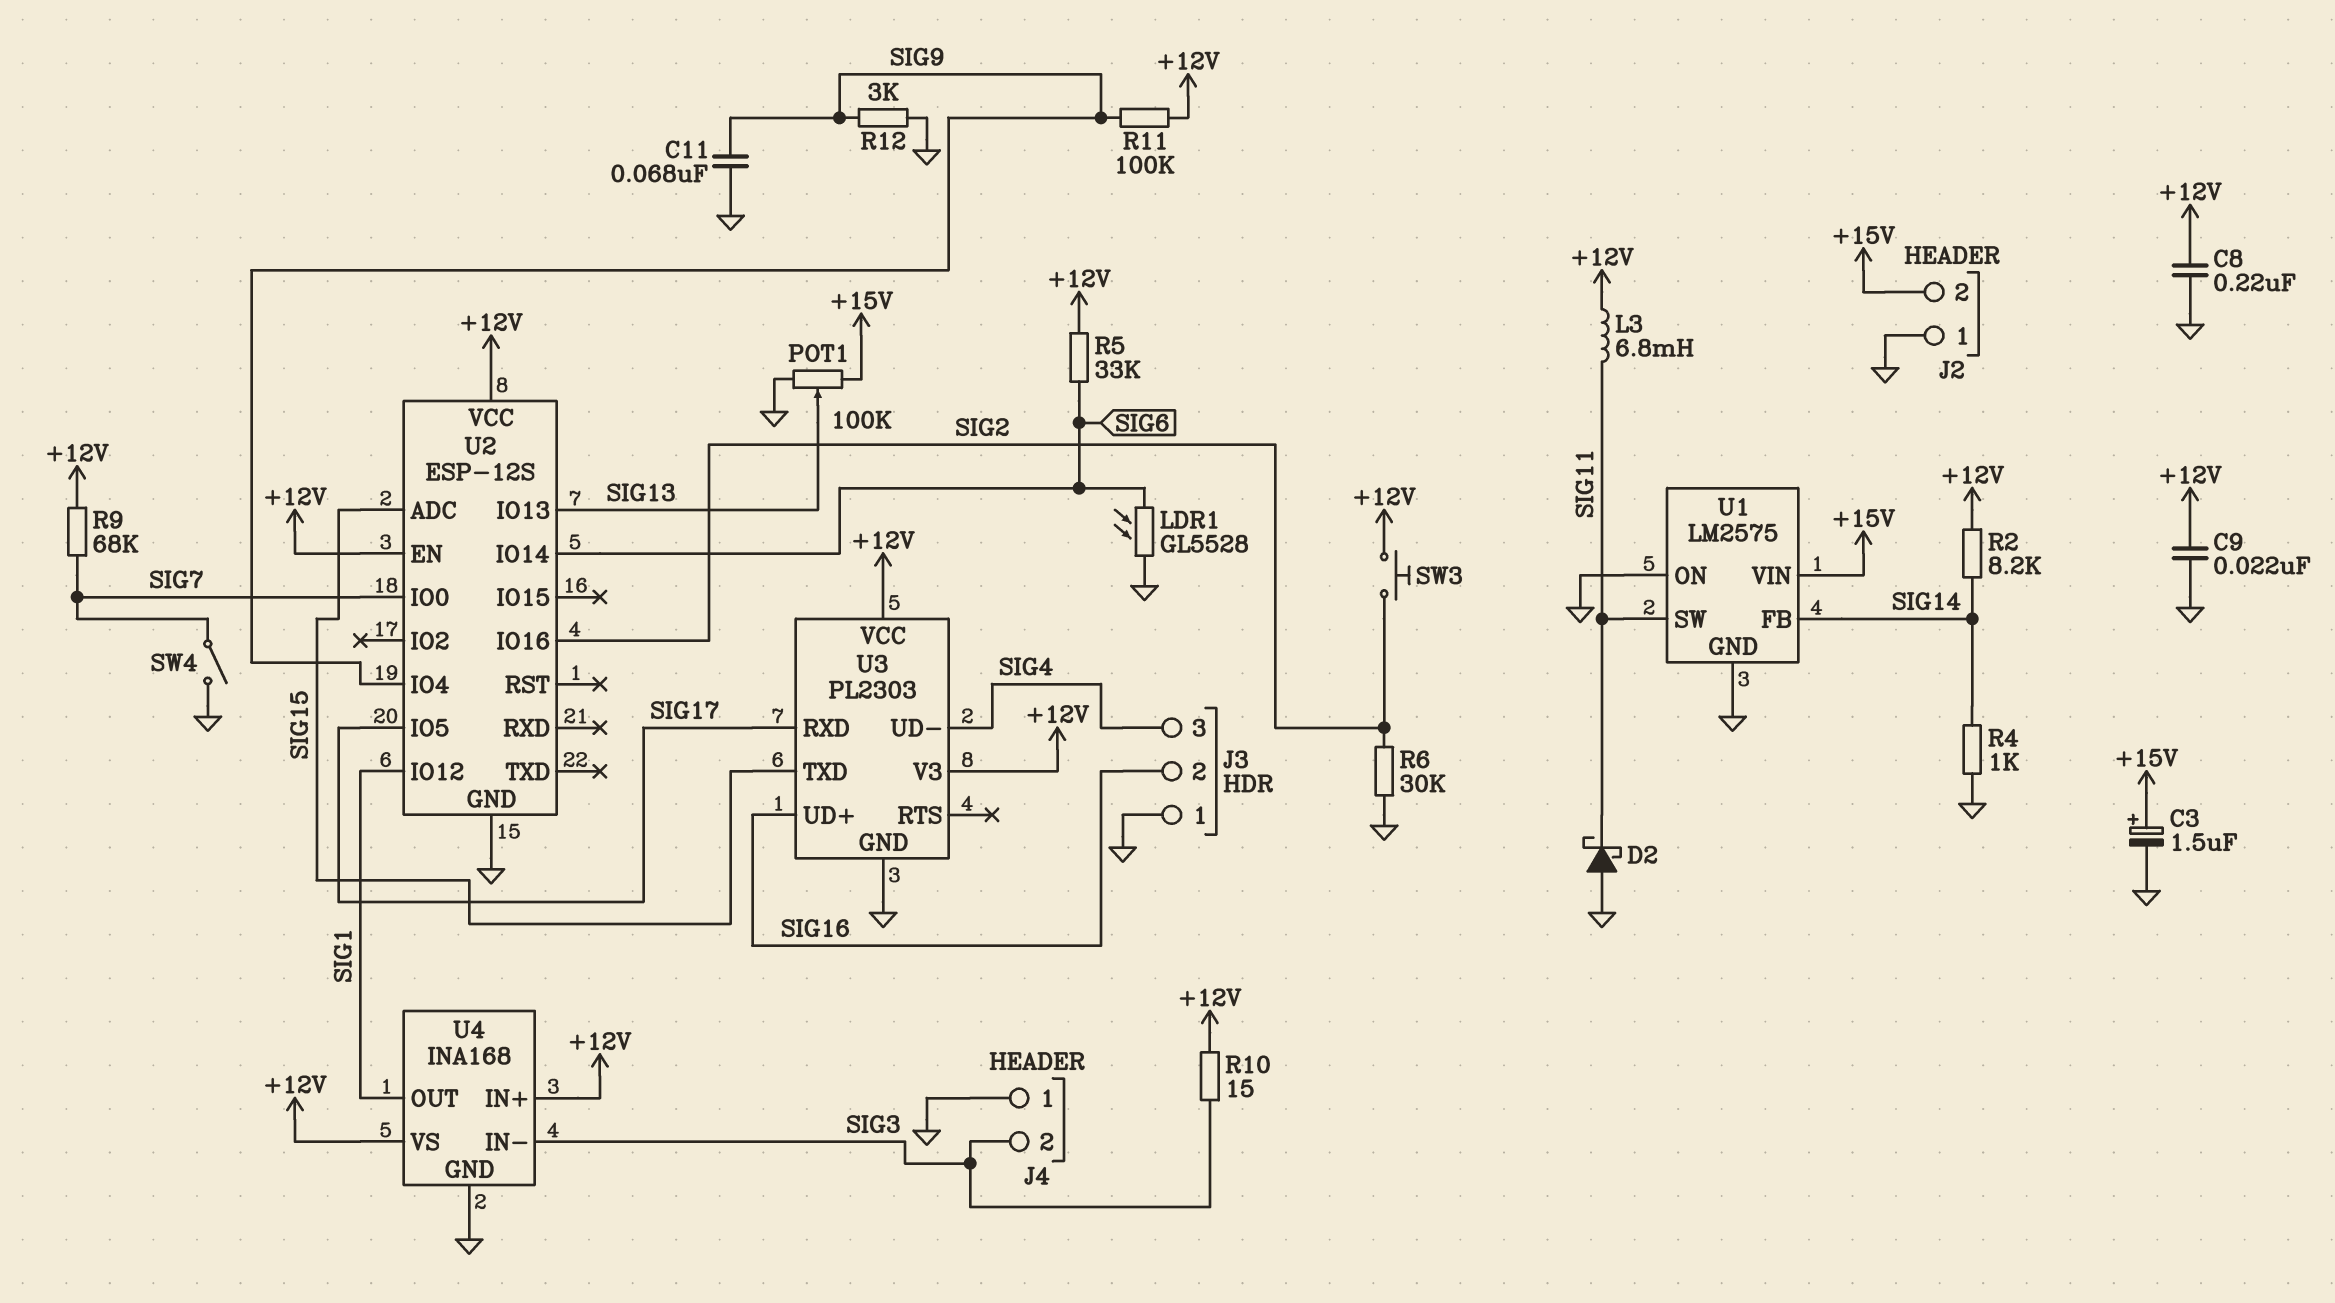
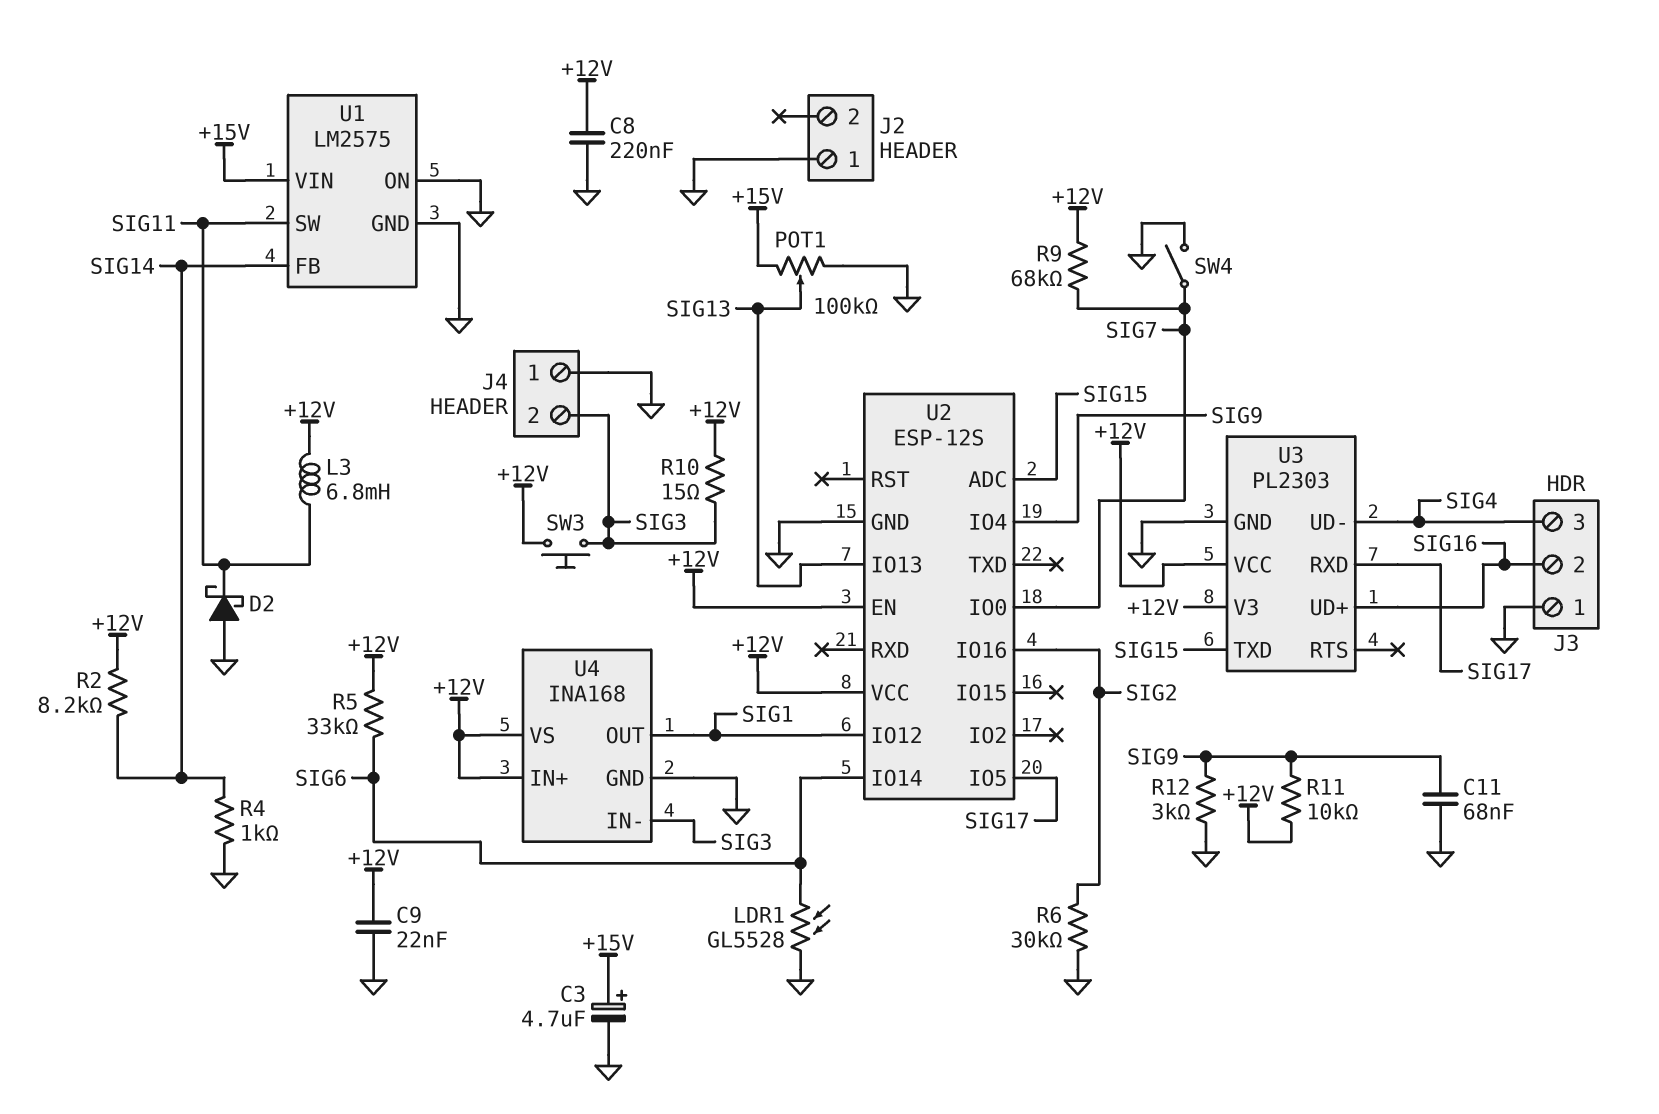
C3: 1.5uF (plus +15V, minus GND) -> 4.7uF (plus +15V, minus GND)
J2 pin 2: +15V -> none
R11: 100k (+12V, SIG9) -> 10k (+12V, SIG9)
SW3: button (+12V, SIG2) -> button (+12V, SIG3)

